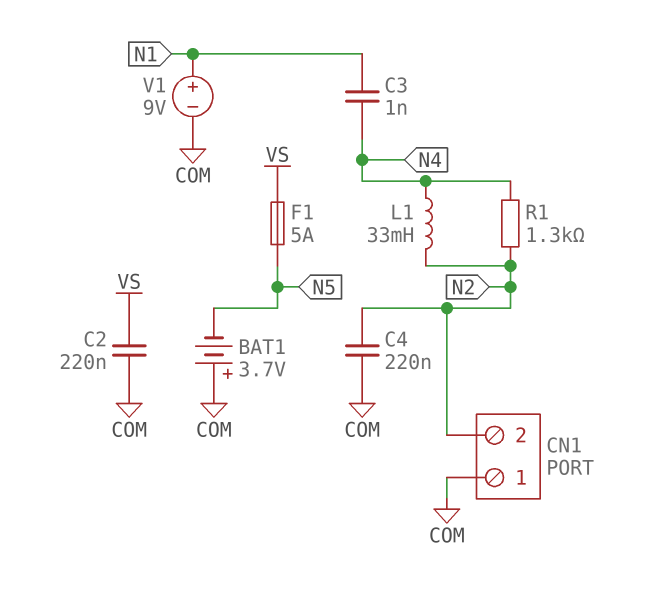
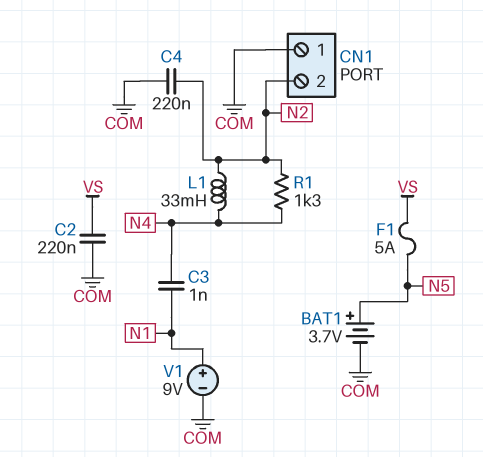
BAT1: 3.7V (plus COM, minus N5) -> 3.7V (plus N5, minus COM)

